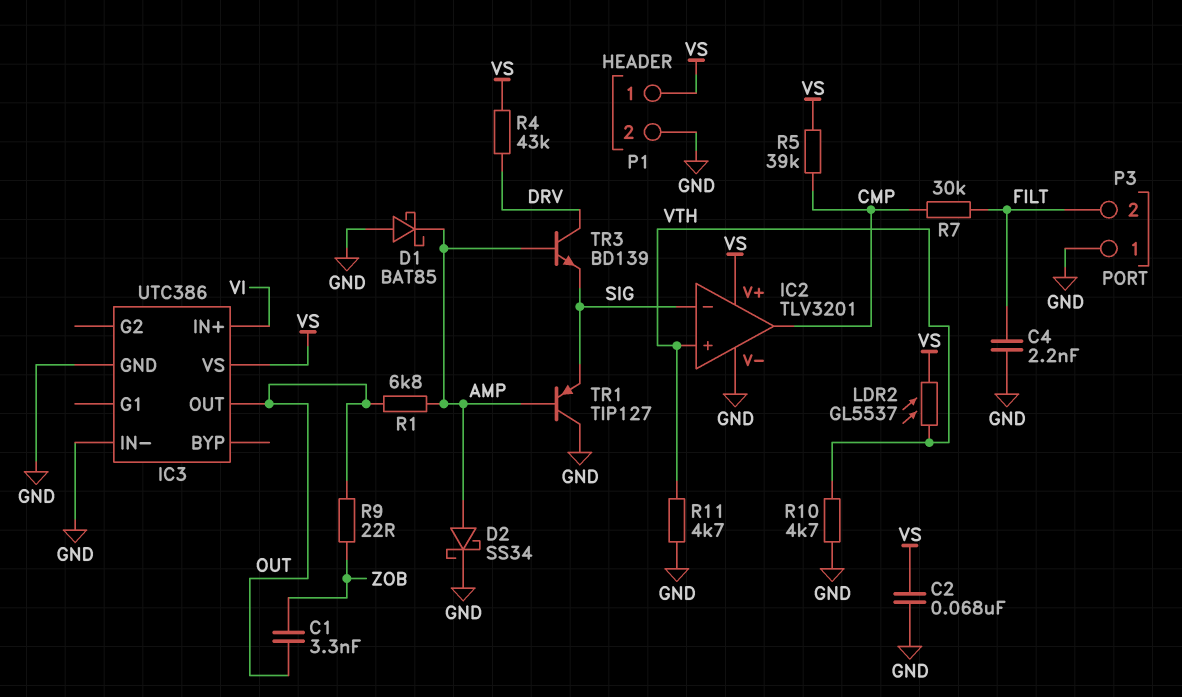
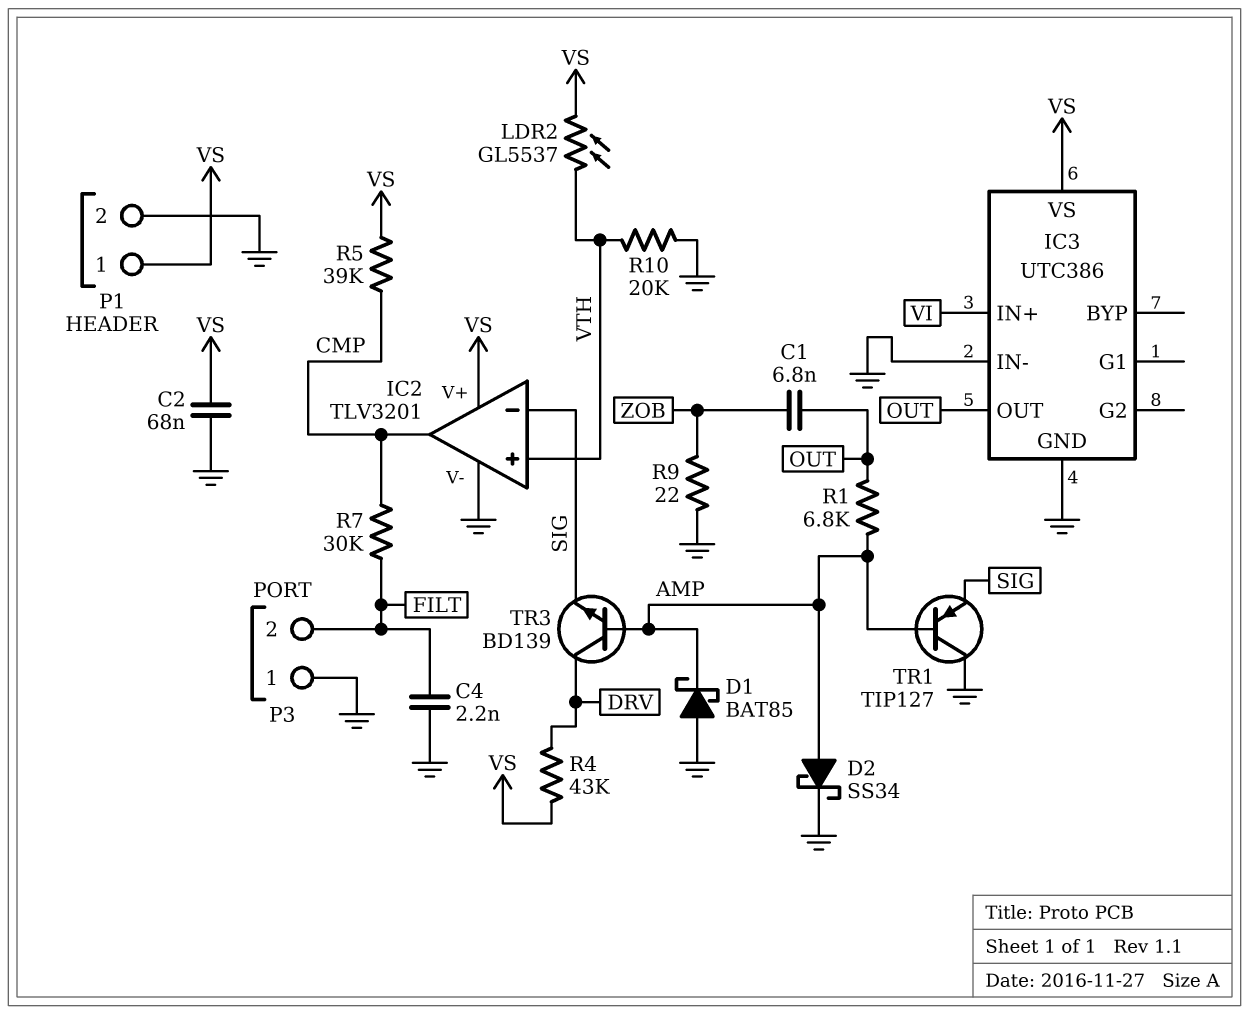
C1: 3.3nF (OUT, ZOB) -> 6.8nF (OUT, ZOB)
R9: 22 (OUT, ZOB) -> 22 (GND, ZOB)
R10: 4.7k (GND, VTH) -> 20k (GND, VTH)
R11: 4.7k (GND, VTH) -> none

